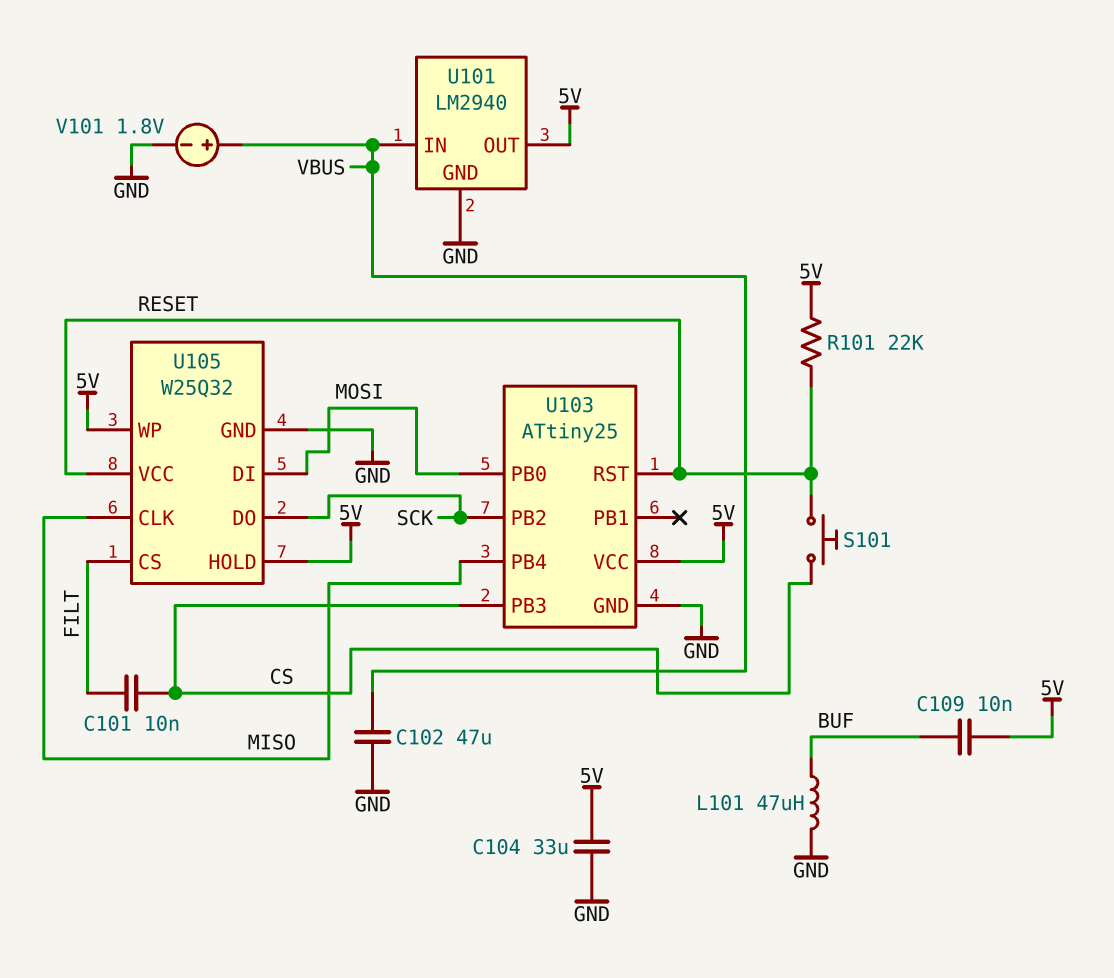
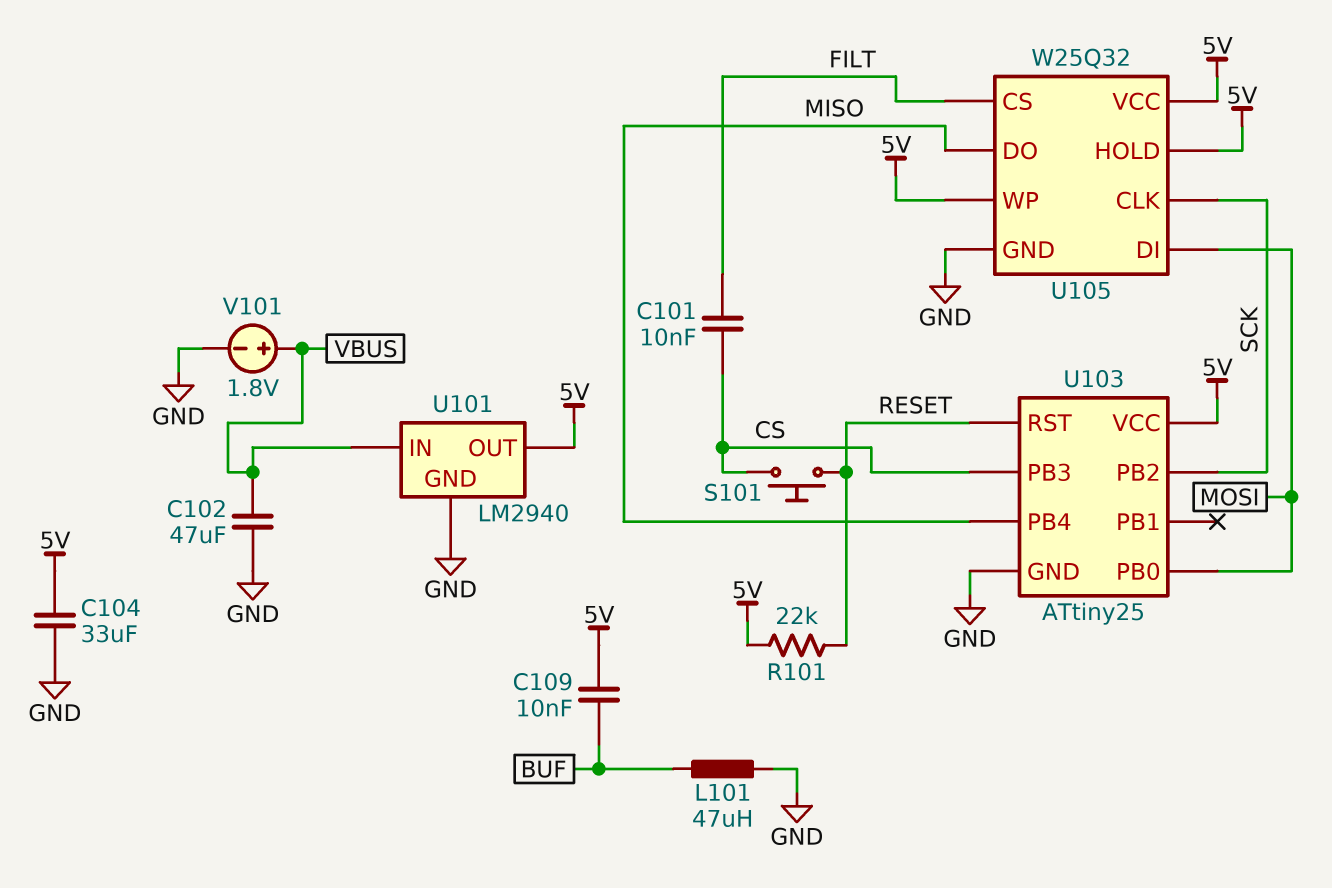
U105 pin CLK: MISO -> SCK
U105 pin DO: SCK -> MISO
U105 pin VCC: RESET -> 5V

